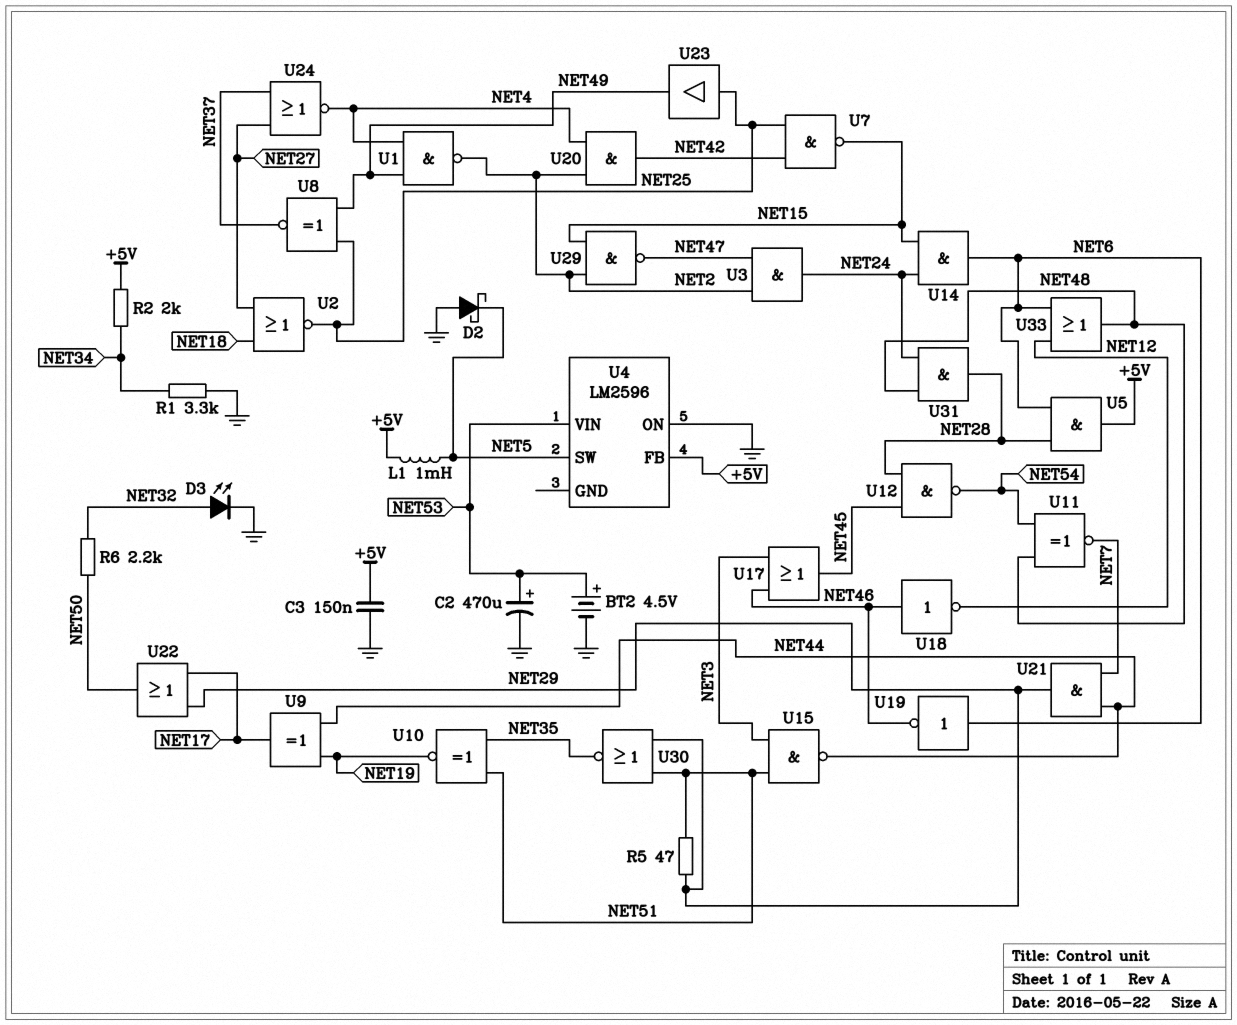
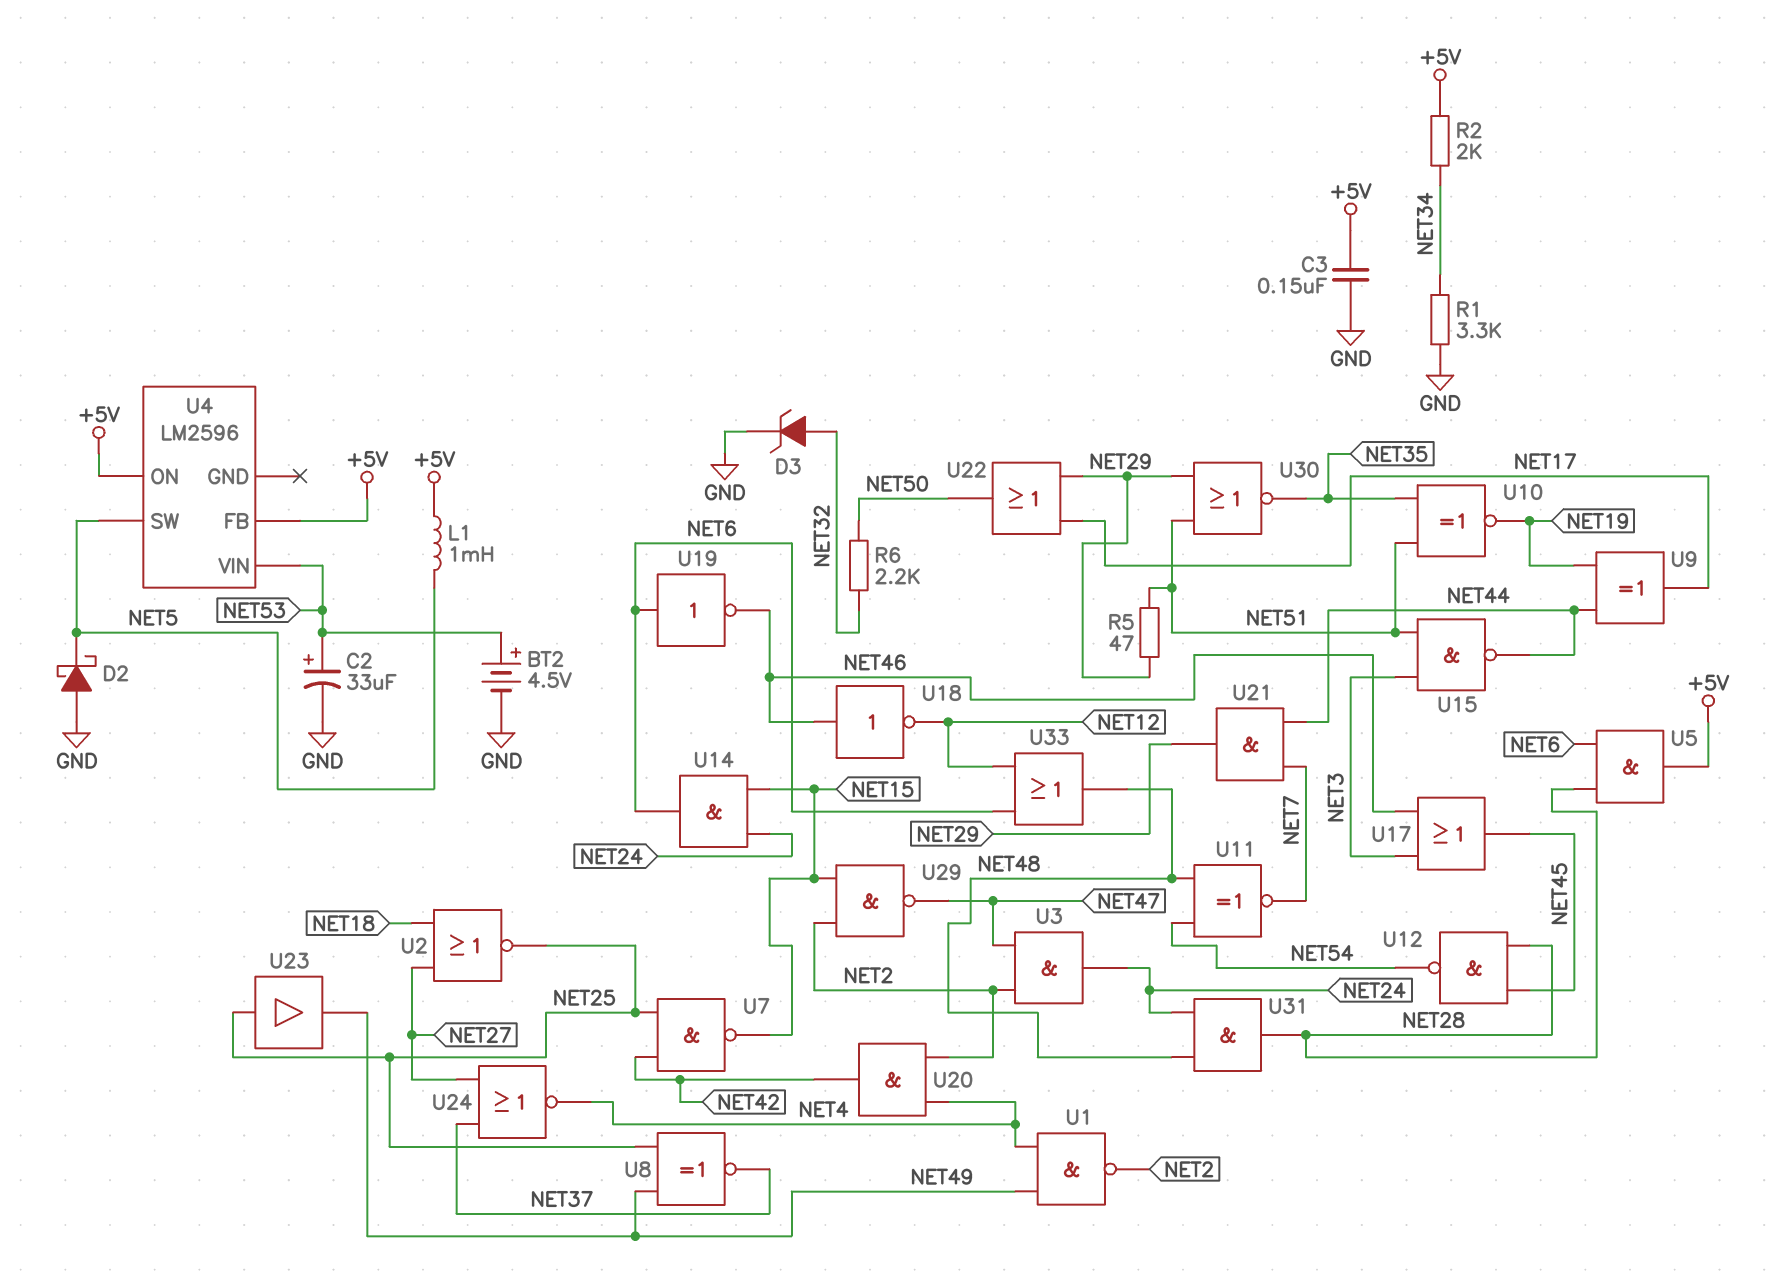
C2: 470uF (plus NET53, minus GND) -> 33uF (plus NET53, minus GND)
D3: LED (A NET32, K GND) -> zener (A NET32, K GND)
U4 pin ON: GND -> +5V

